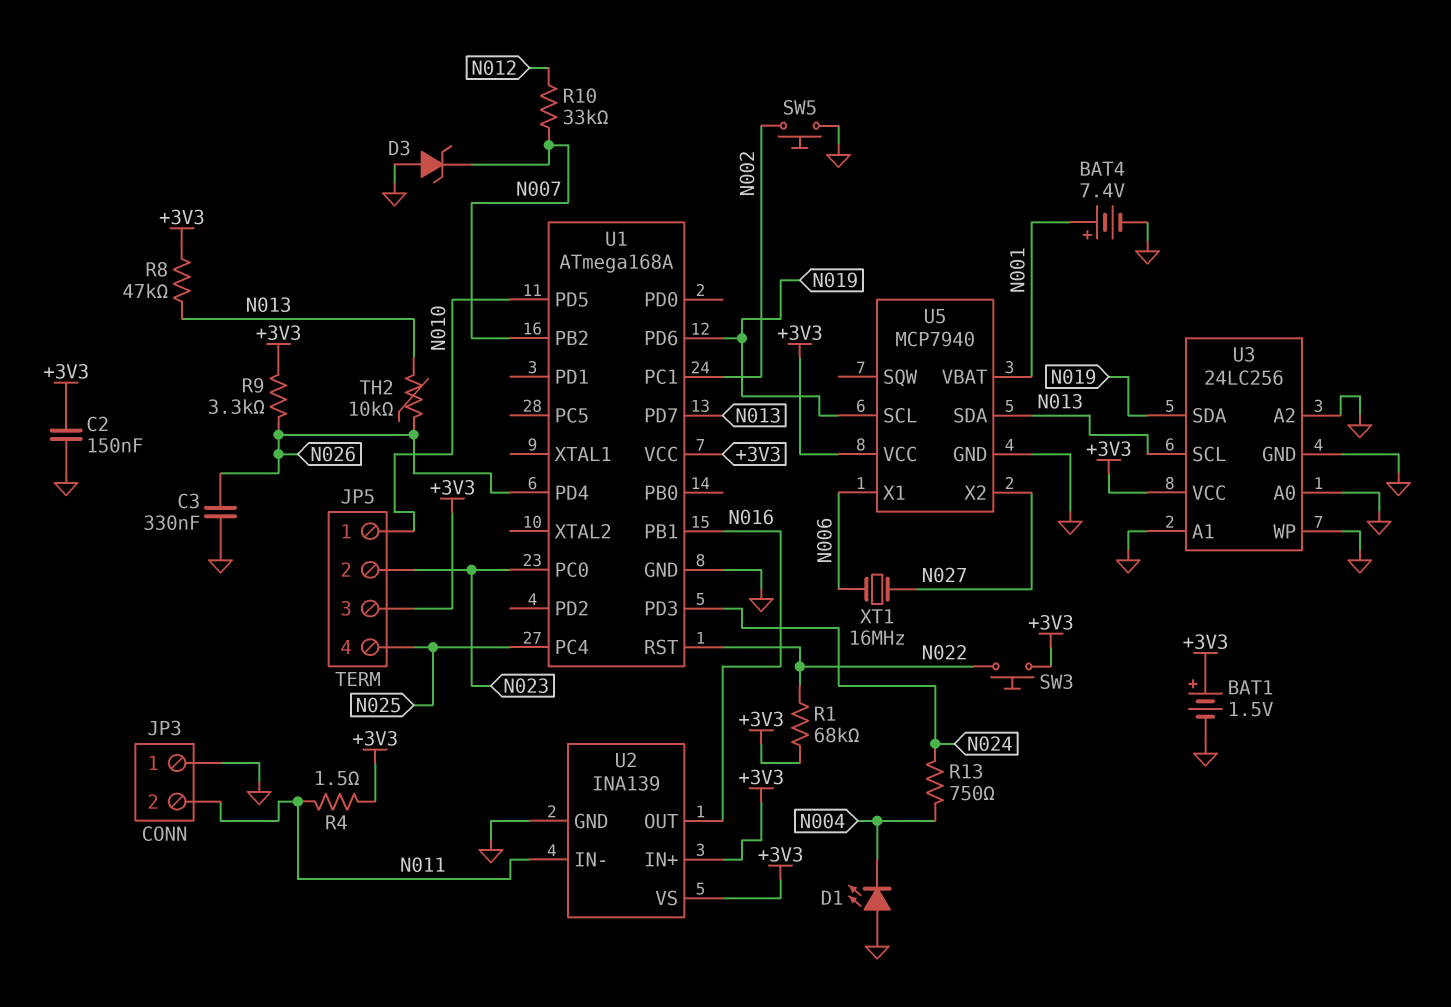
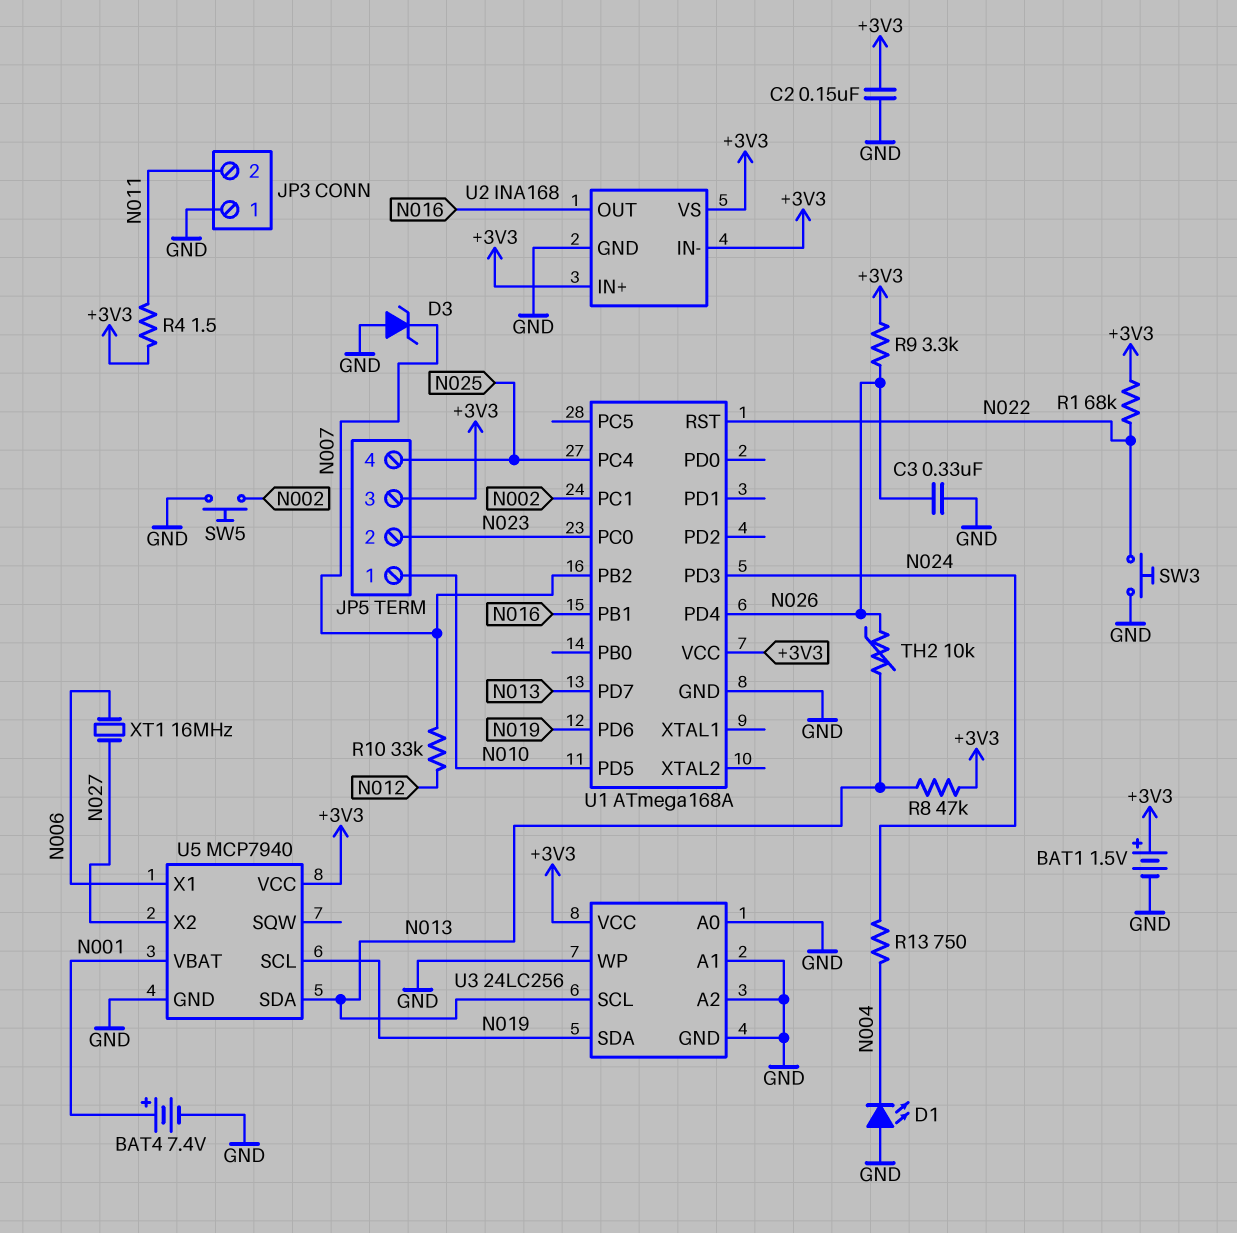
SW3: button (+3V3, N022) -> button (GND, N022)
U2: INA139 -> INA168
U2 pin IN-: N011 -> +3V3

